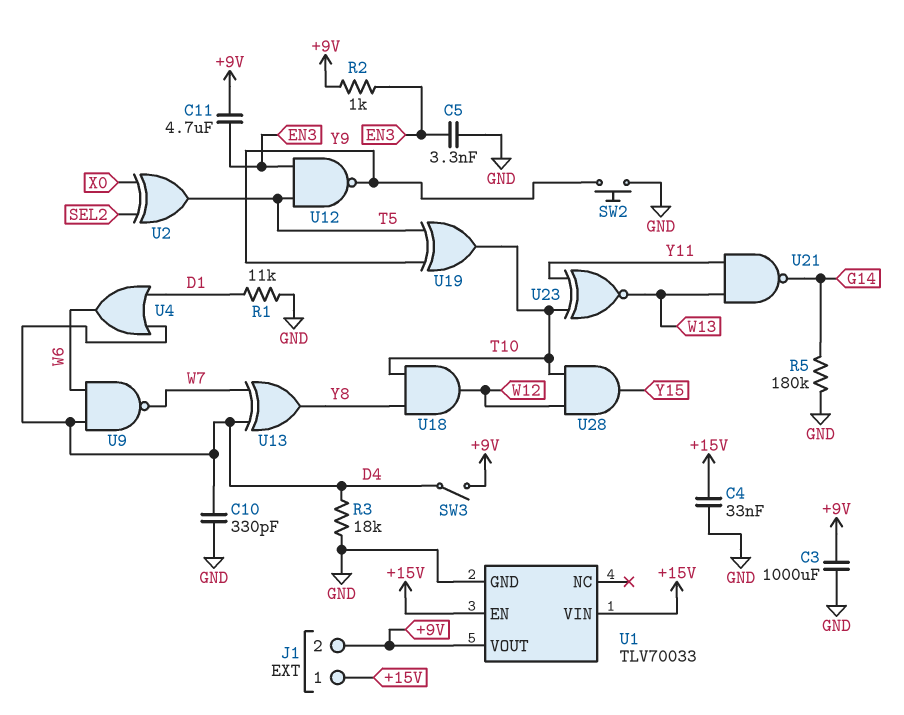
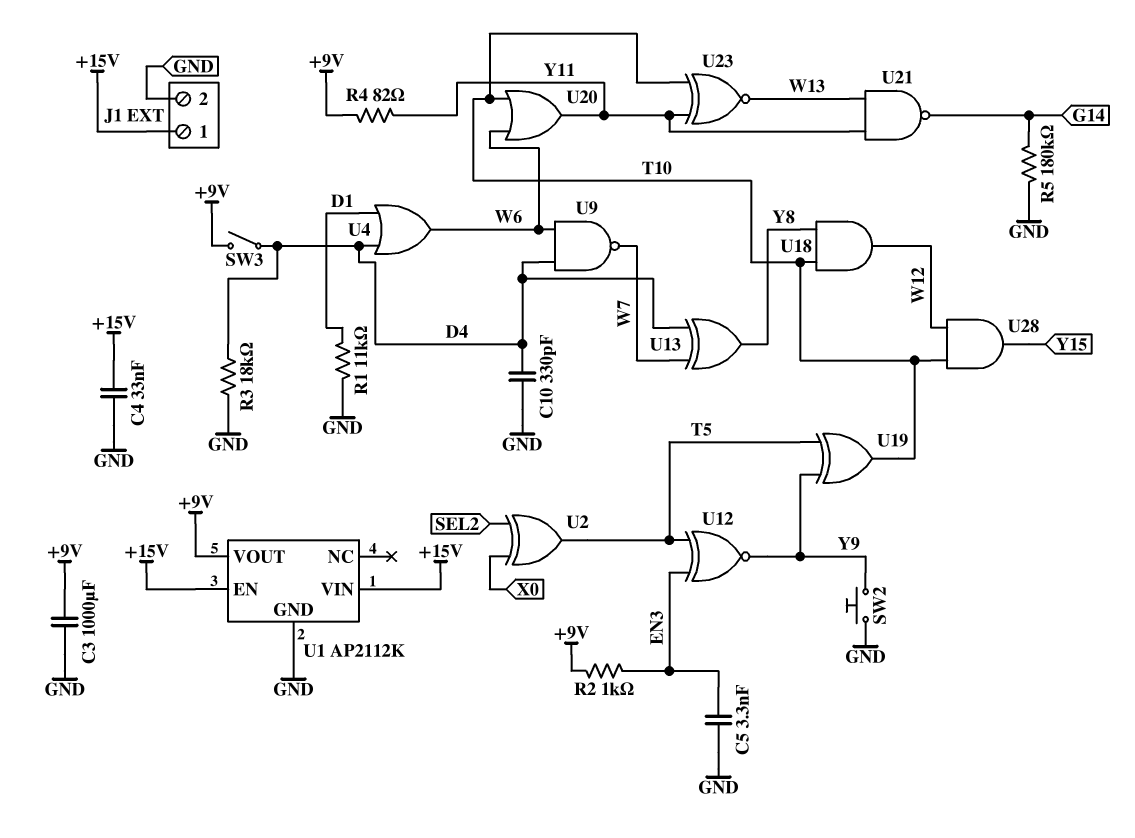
C11: 4.7uF (+9V, EN3) -> none
J1 pin 2: +9V -> GND
R4: none -> 82 (+9V, Y11)
U1: TLV70033 -> AP2112K
U12: NAND (in EN3, in T5, out Y9) -> XNOR (in EN3, in T5, out Y9)
U20: none -> OR (in T10, in W6, out Y11)

